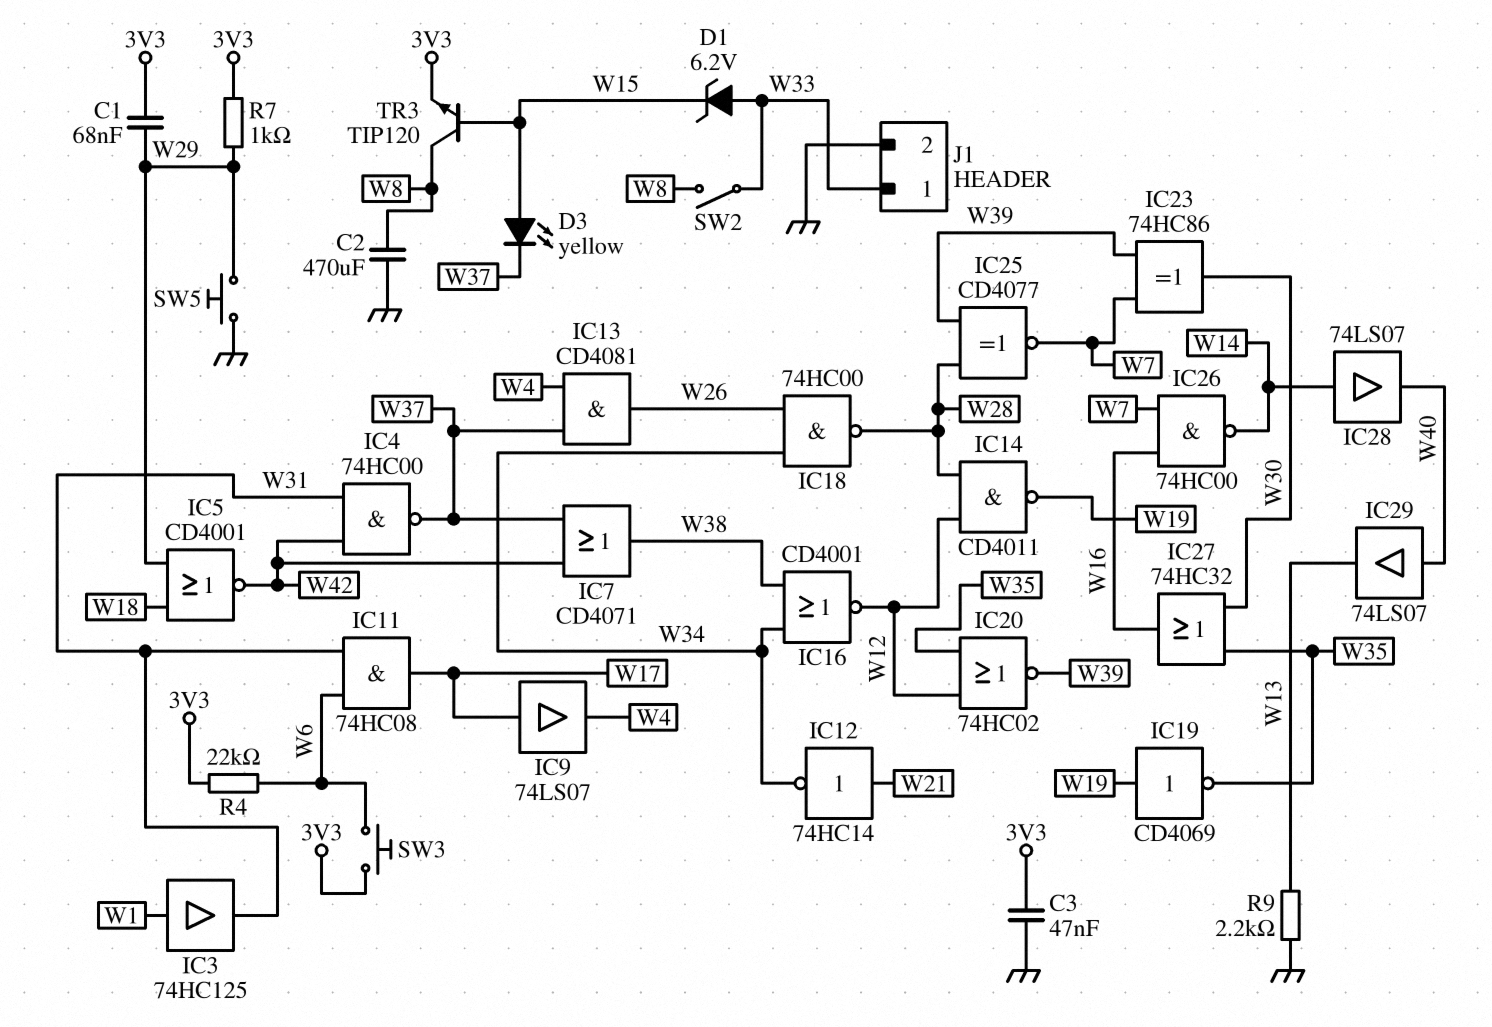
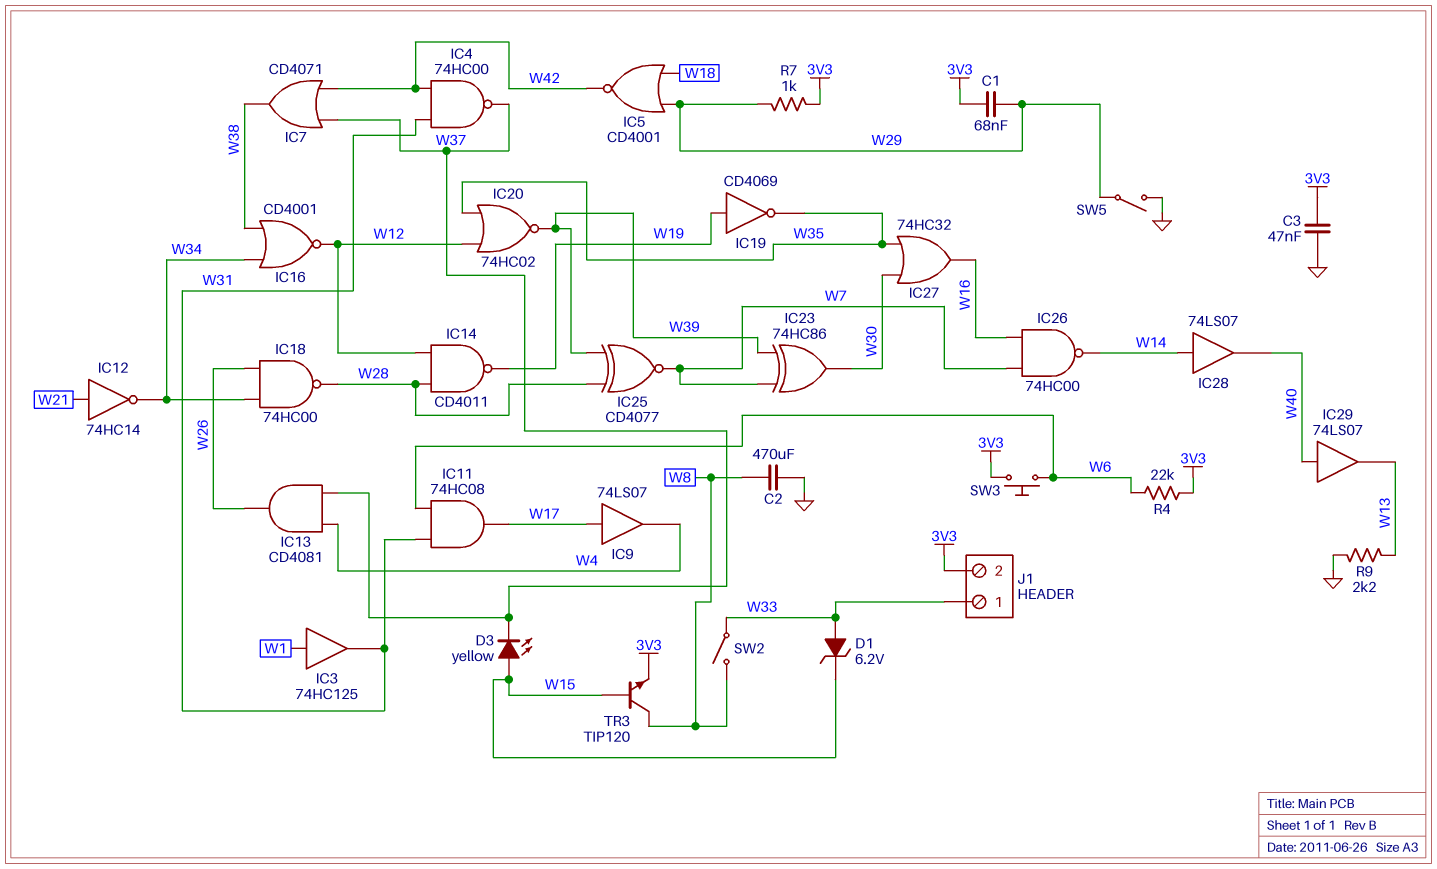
J1 pin 2: GND -> 3V3
SW5: button (GND, W29) -> switch (GND, W29)

